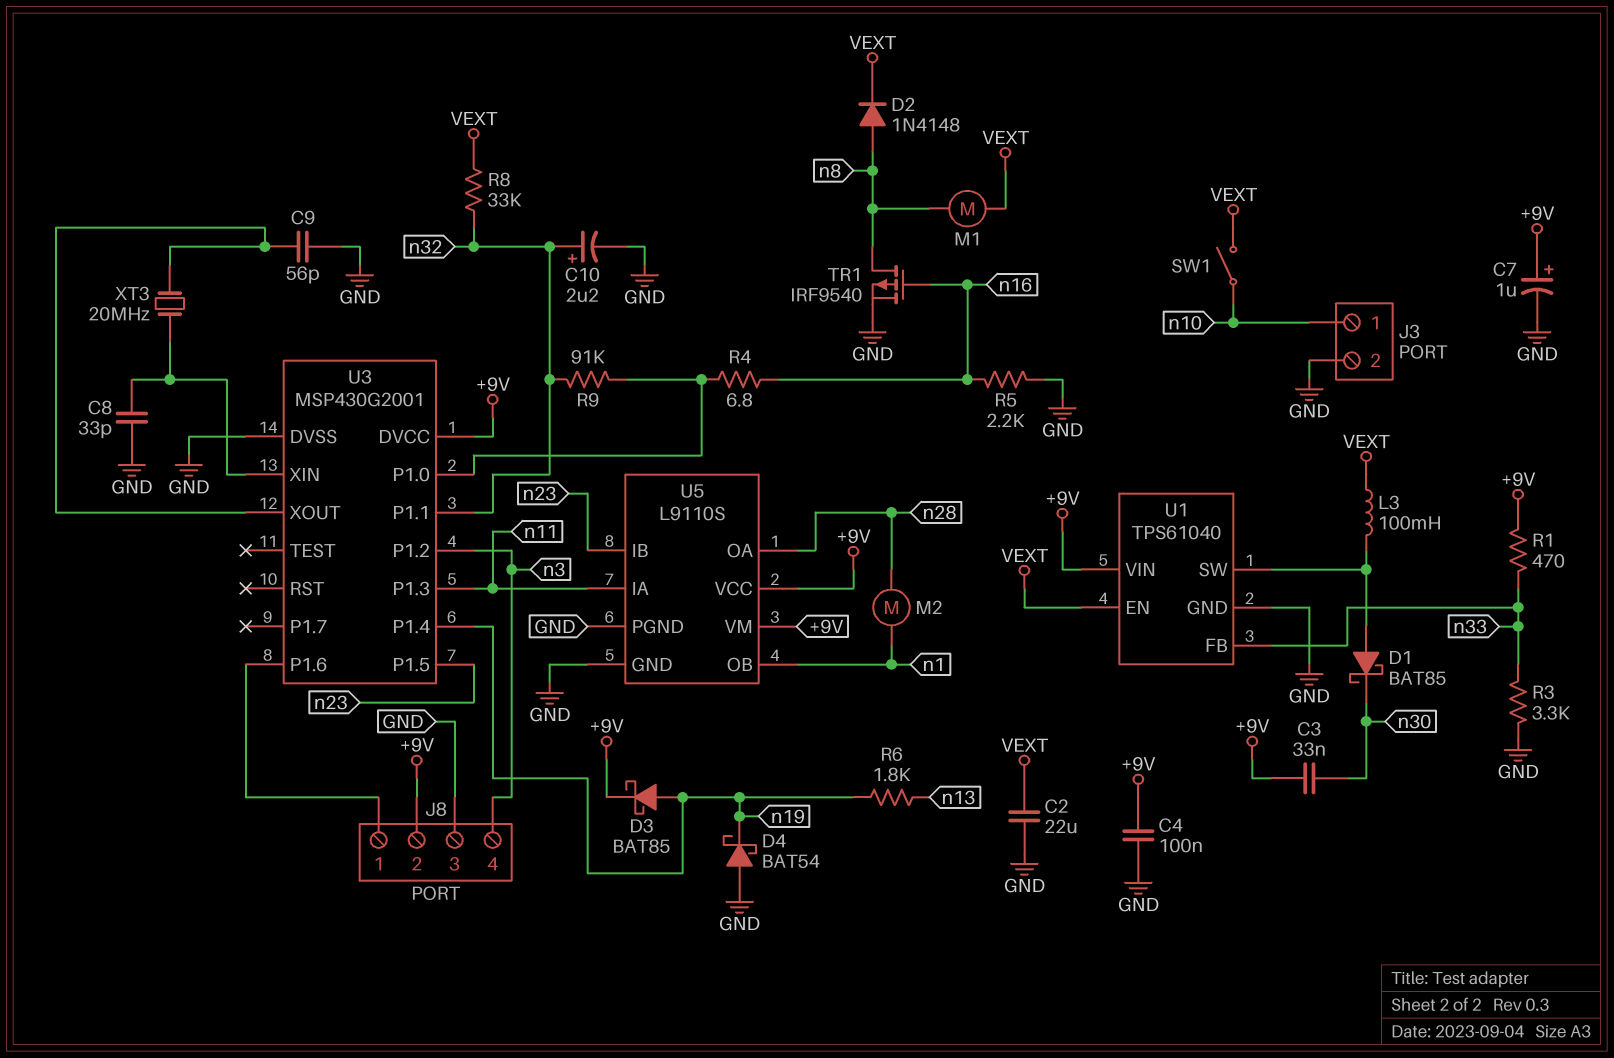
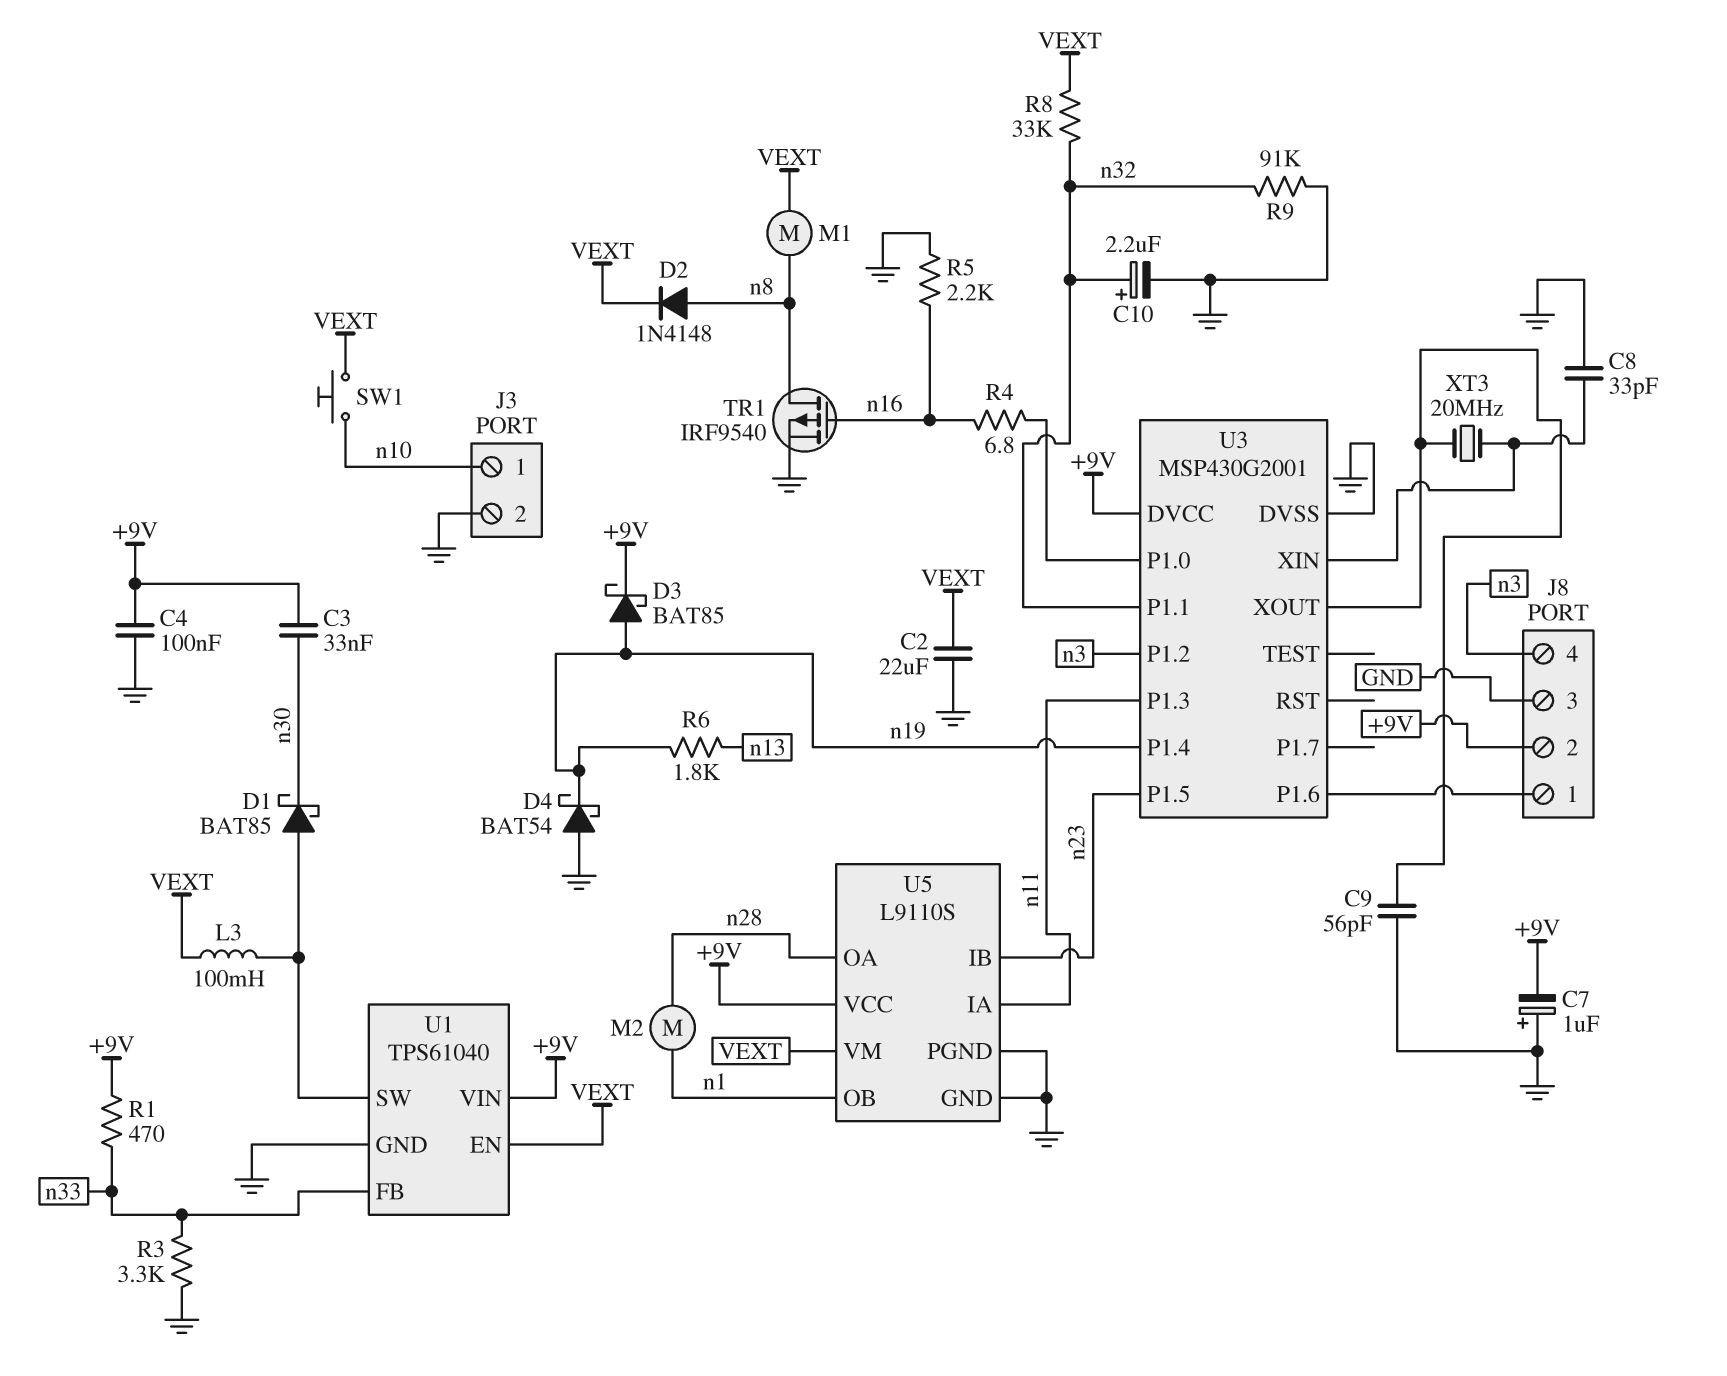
C7: 1uF (plus +9V, minus GND) -> 1uF (plus GND, minus +9V)
R9: 91k (U3/P1.0, n32) -> 91k (GND, n32)
SW1: switch (VEXT, n10) -> button (VEXT, n10)
U5 pin VM: +9V -> VEXT

